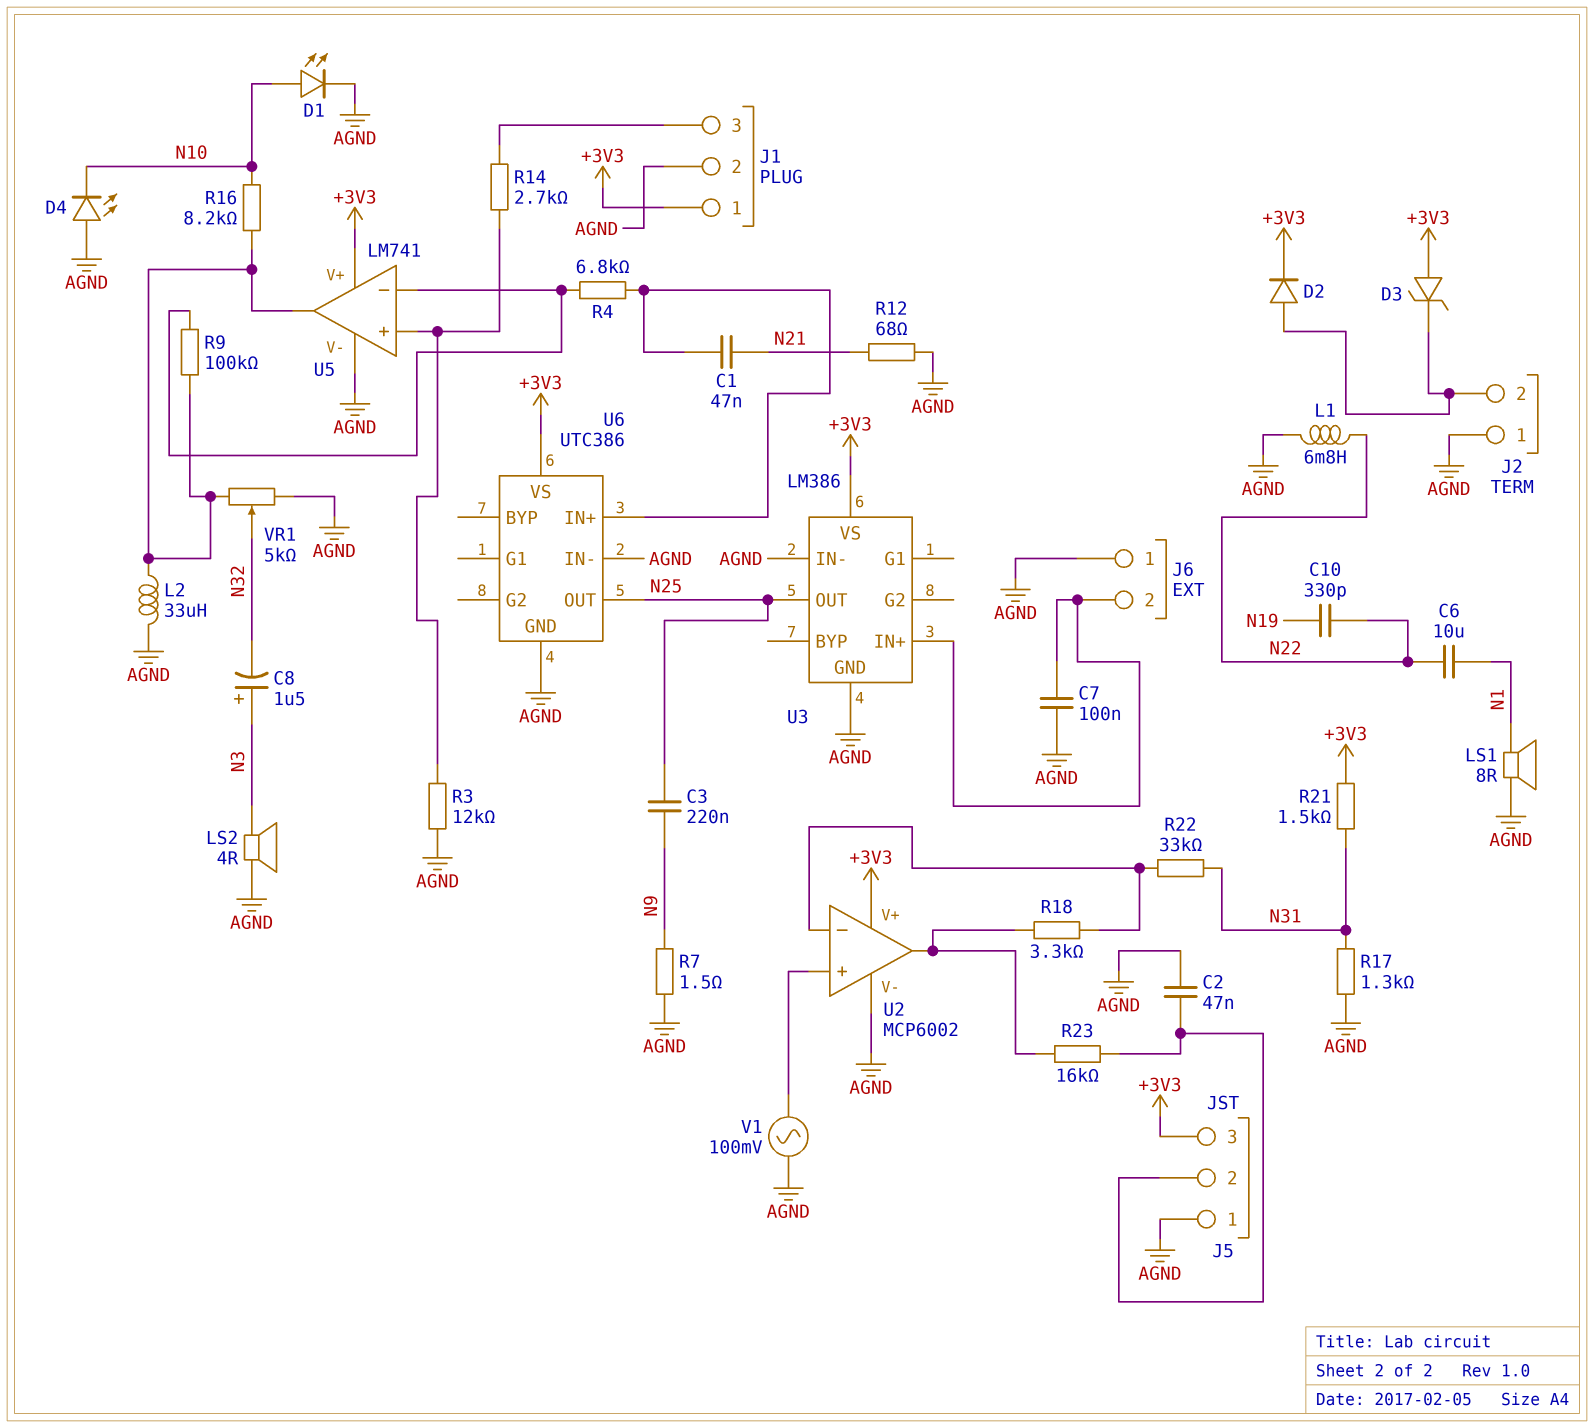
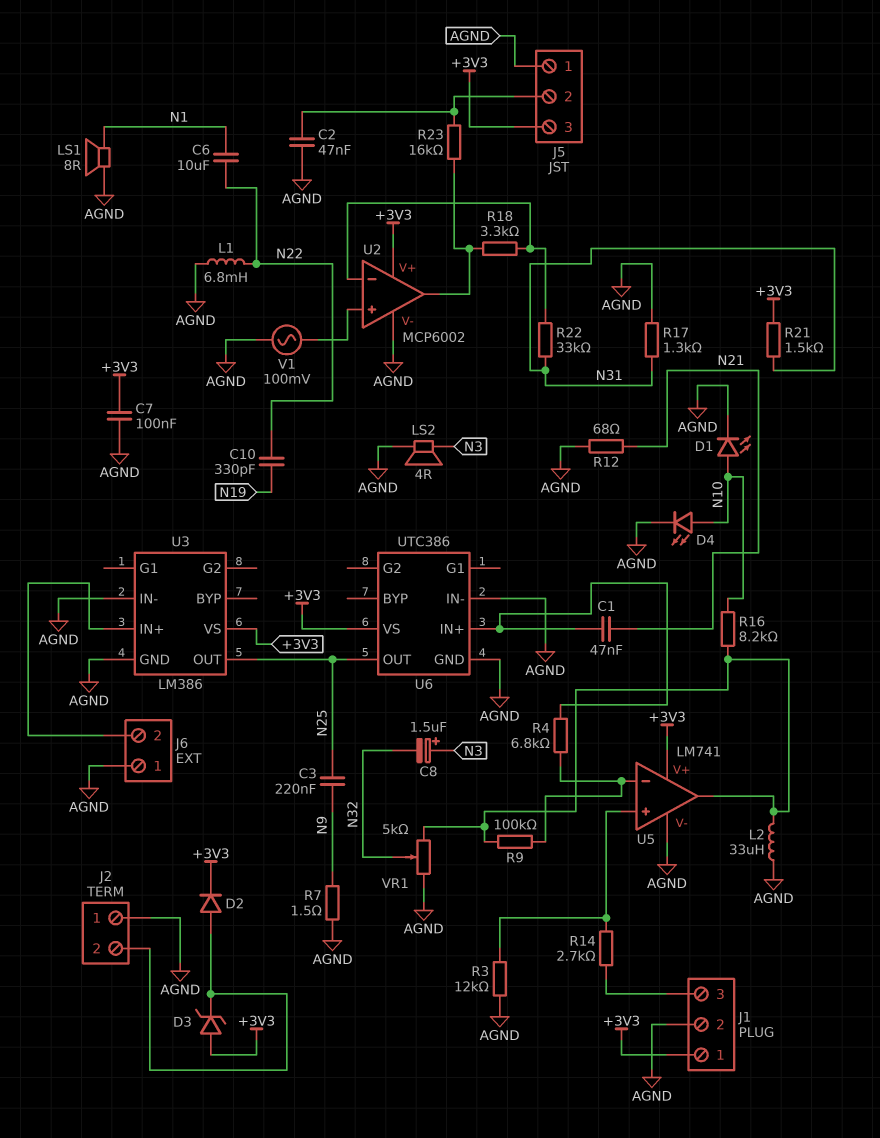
C7: 100nF (AGND, J6/2) -> 100nF (+3V3, AGND)
D4: LED (A AGND, K N10) -> LED (A N10, K AGND)

